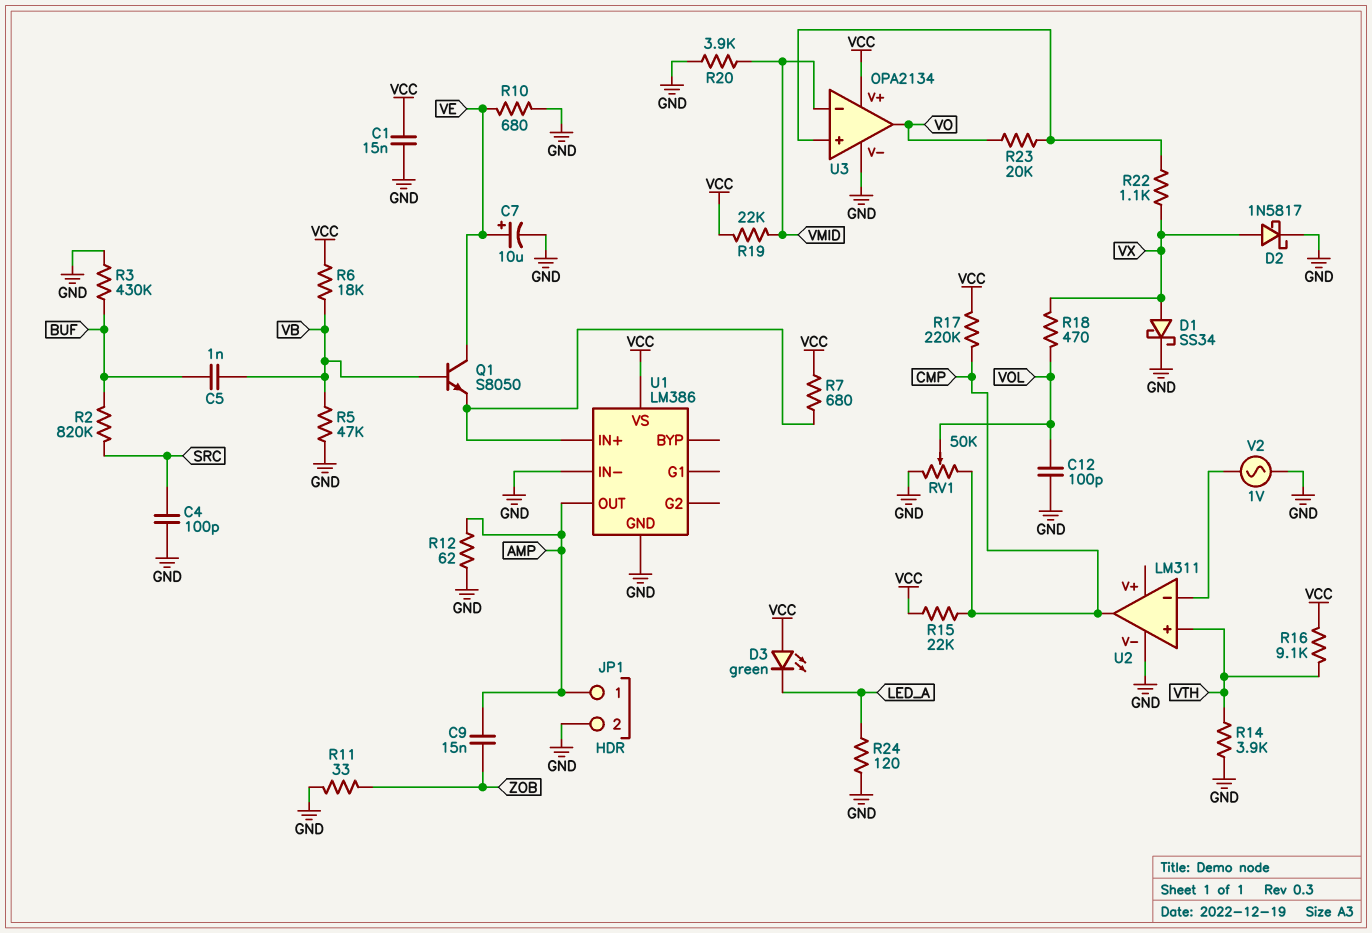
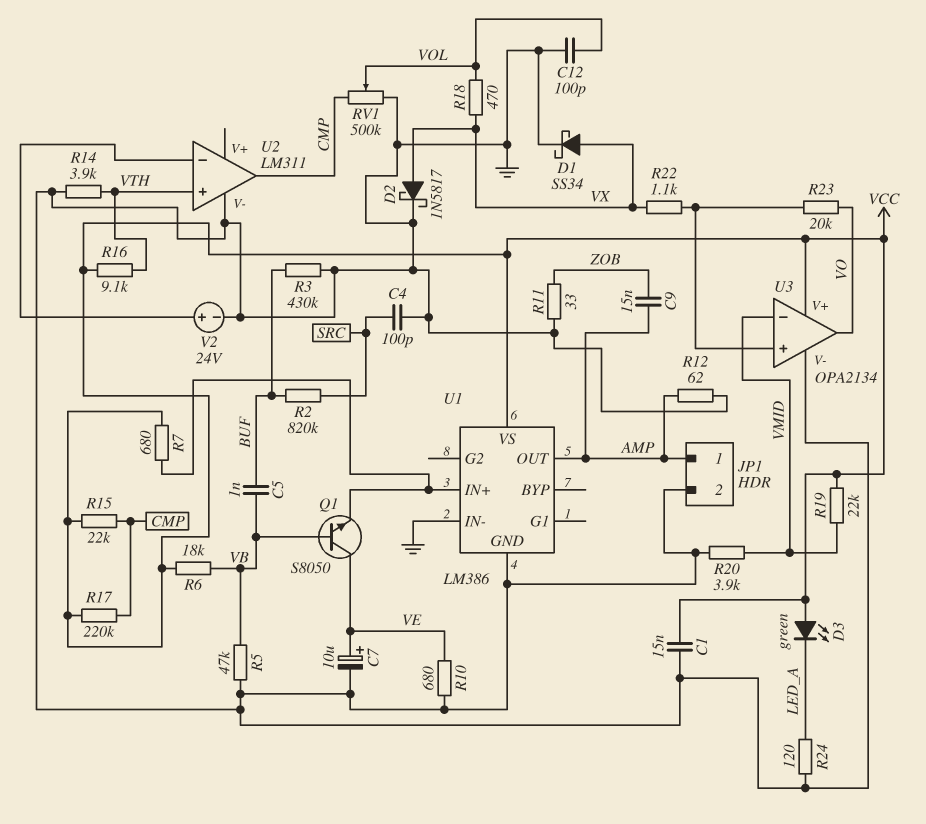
RV1: 50k (CMP, GND, wiper VOL) -> 500k (CMP, GND, wiper VOL)
V2: AC 1V (GND, U2/in-) -> 24V (plus U2/in-, minus GND)

